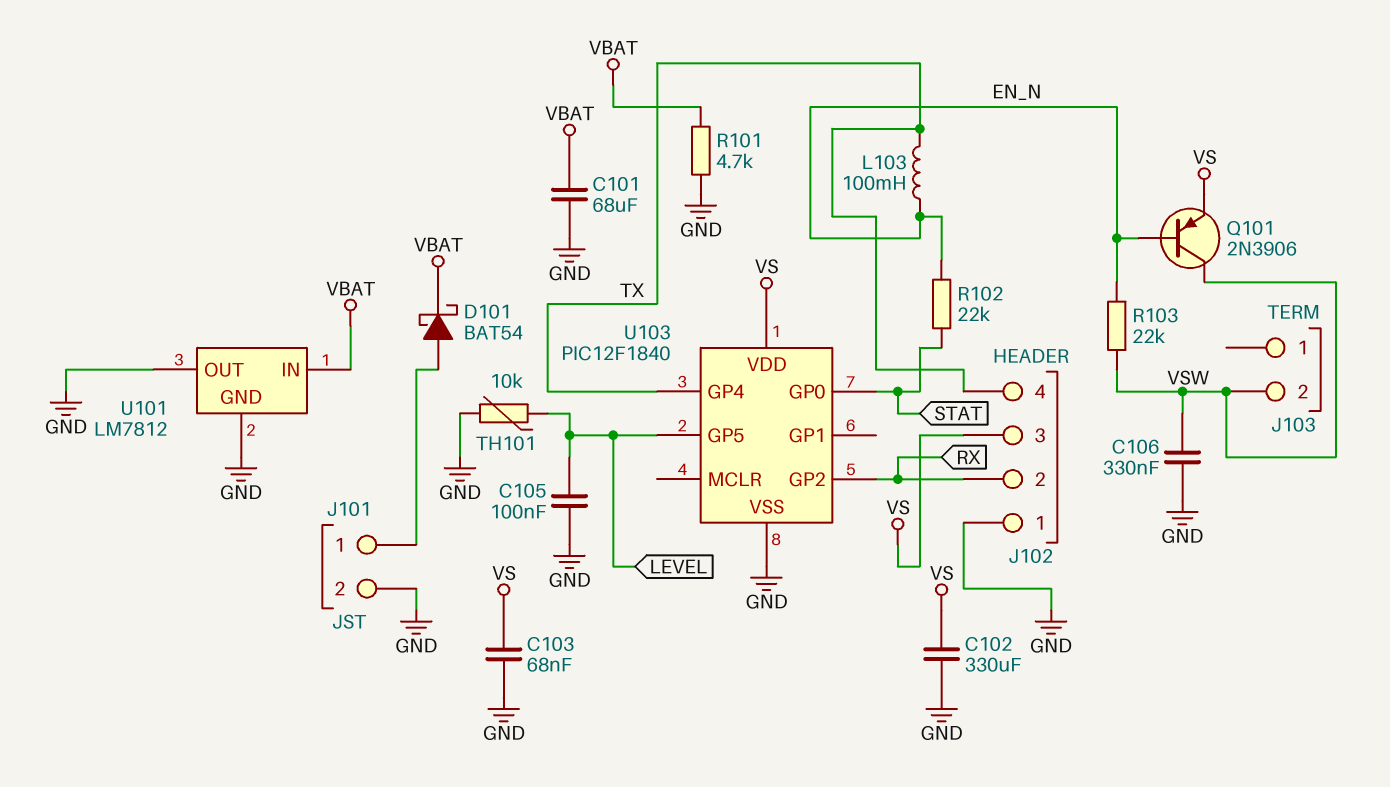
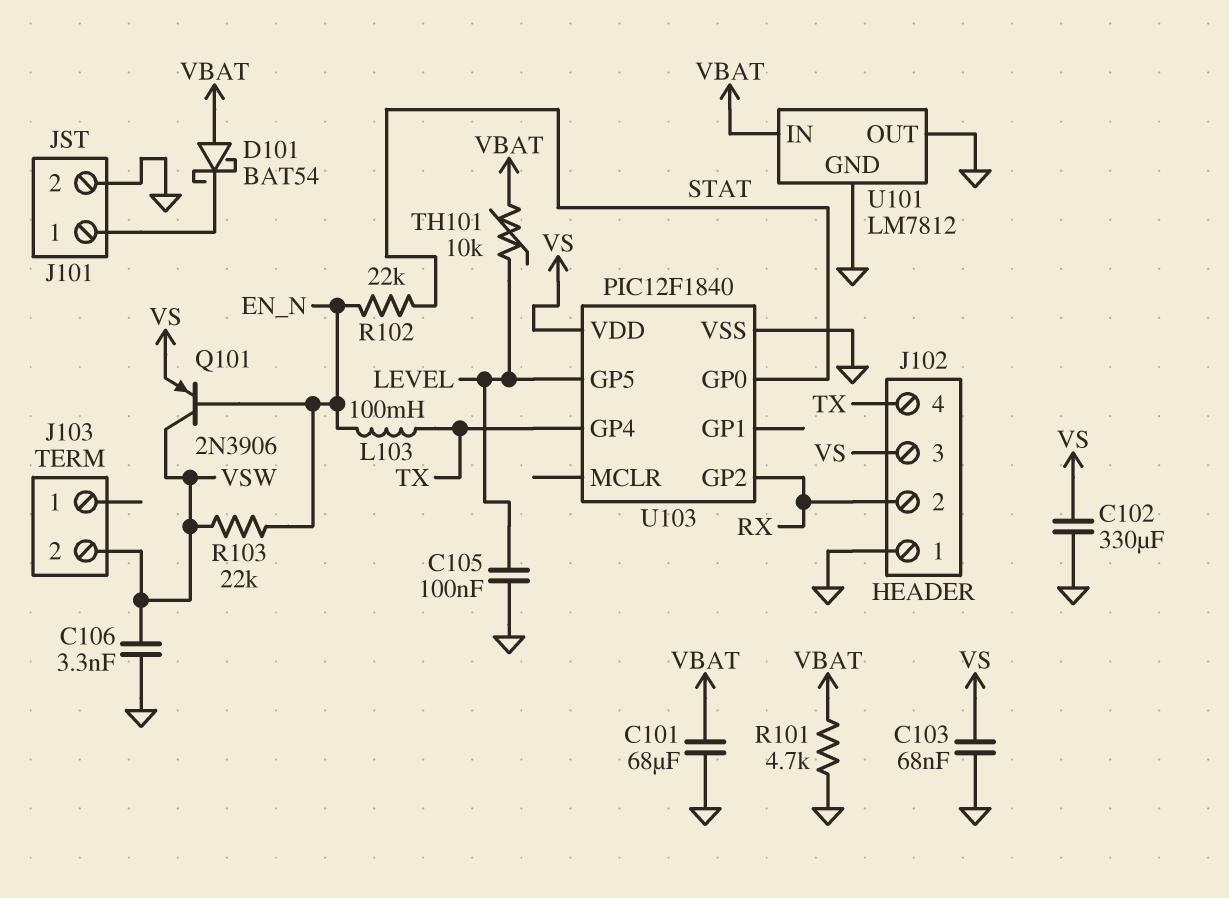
C106: 330nF (GND, VSW) -> 3.3nF (GND, VSW)
D101: schottky BAT54 (A J101/1, K VBAT) -> schottky BAT54 (A VBAT, K J101/1)
TH101: 10k (GND, LEVEL) -> 10k (LEVEL, VBAT)

